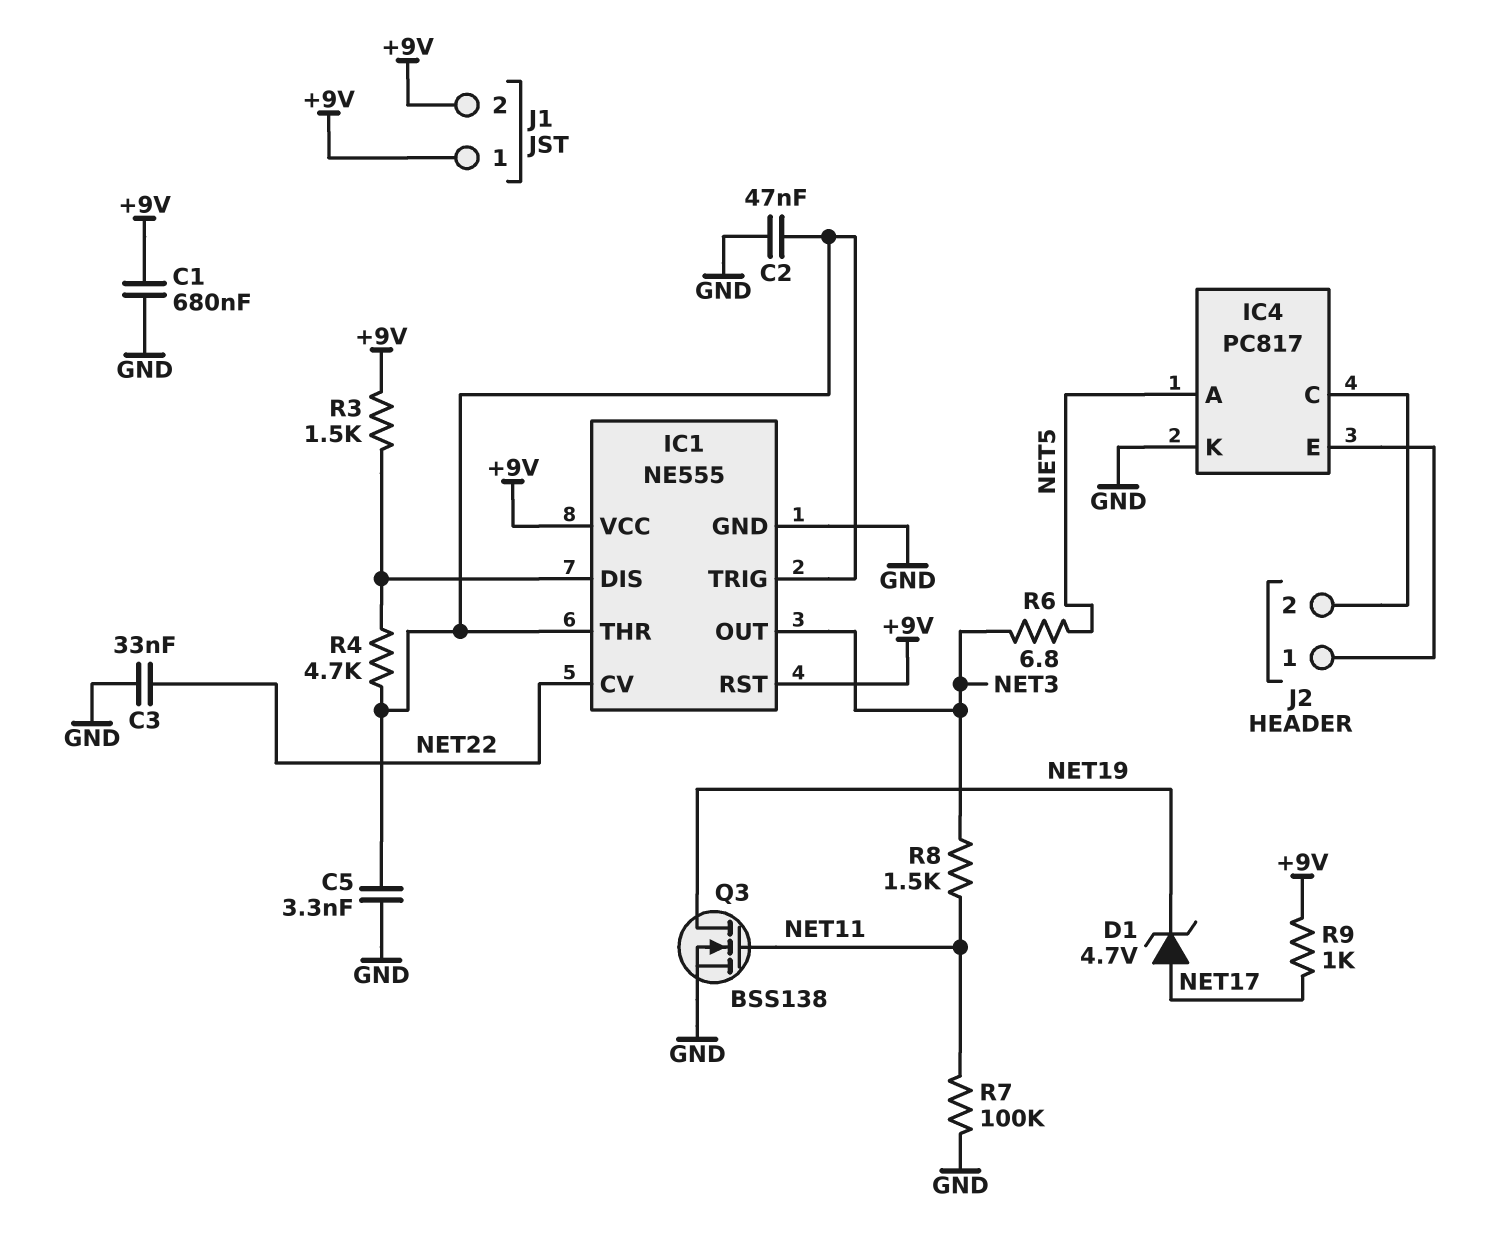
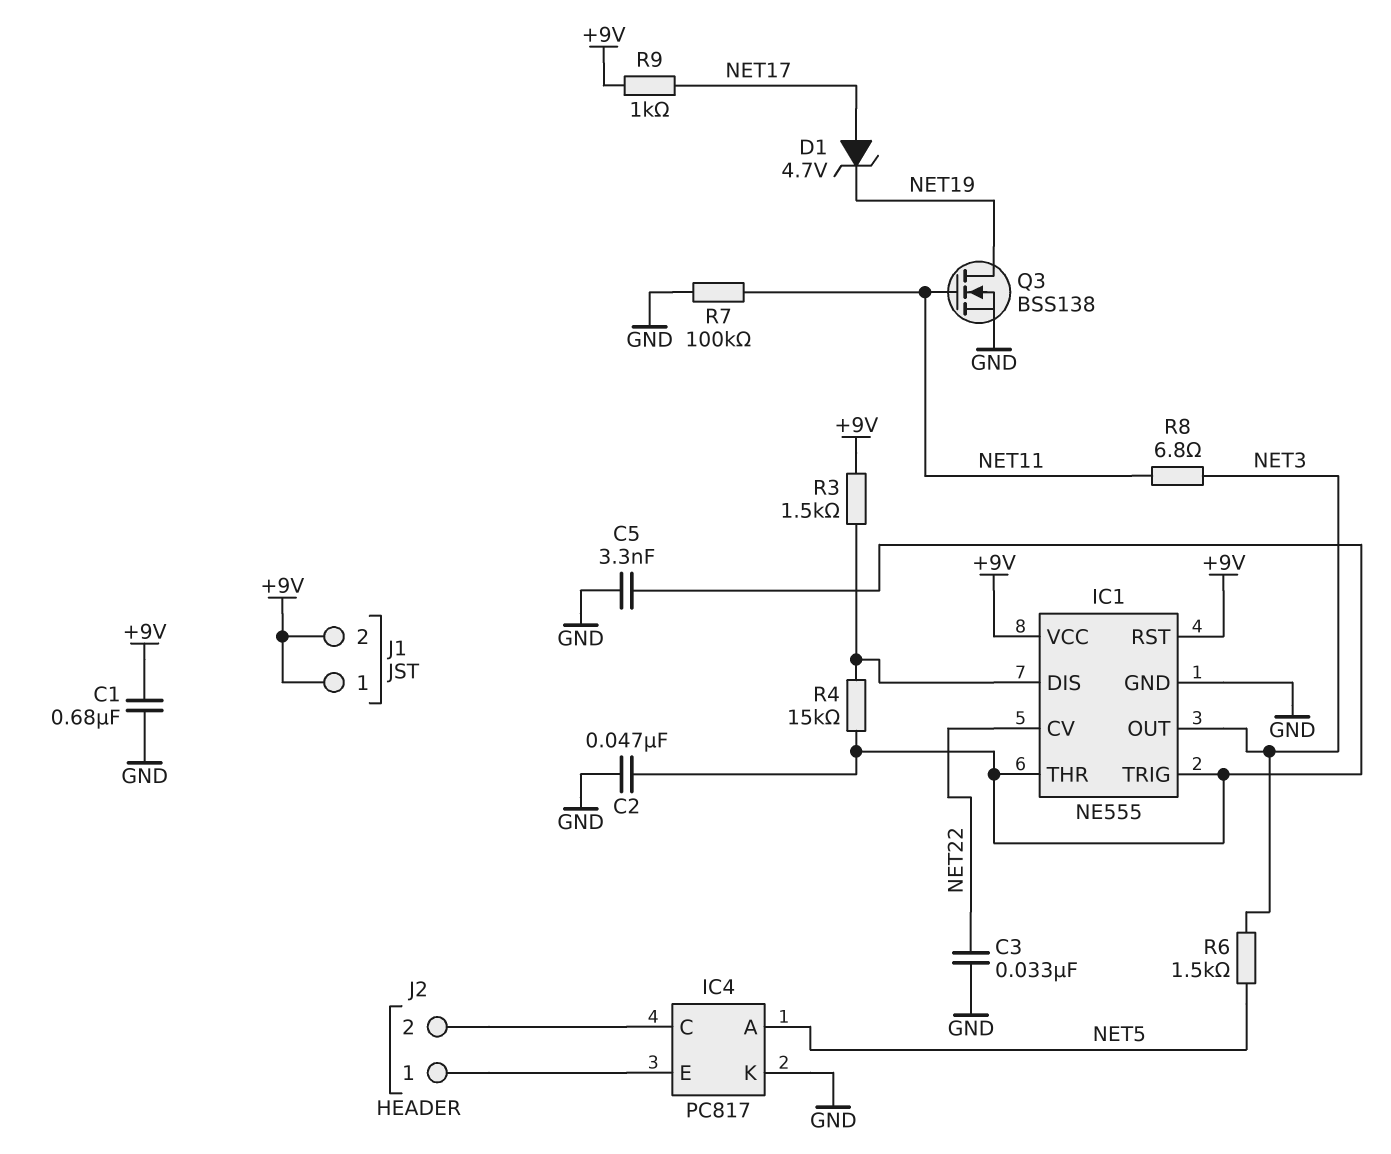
R4: 4.7k (IC1/DIS, IC1/THR) -> 15k (IC1/DIS, IC1/THR)
R6: 6.8 (NET3, NET5) -> 1.5k (NET3, NET5)
R8: 1.5k (NET3, NET11) -> 6.8 (NET3, NET11)

